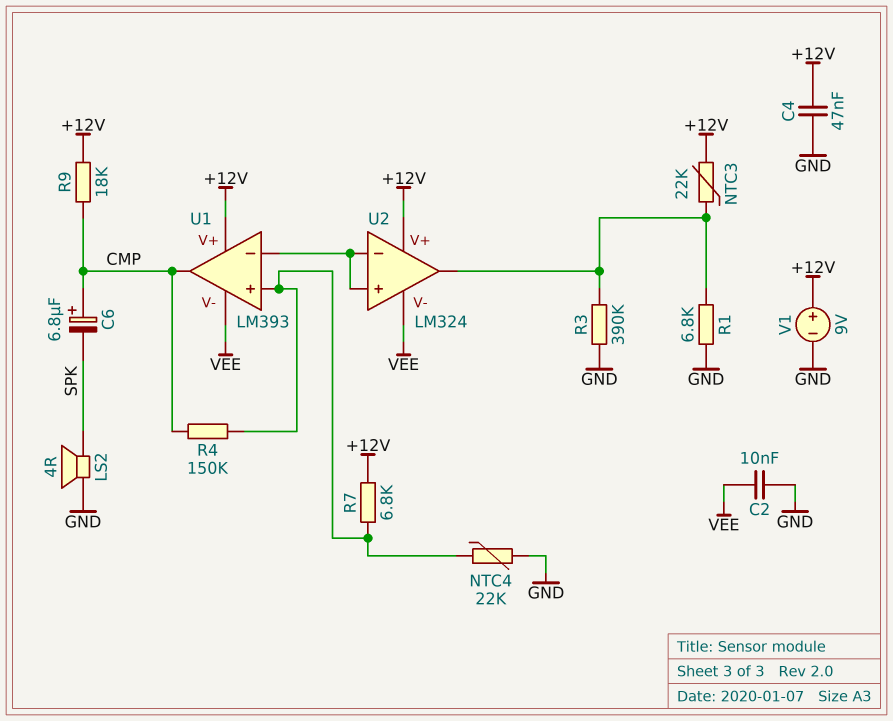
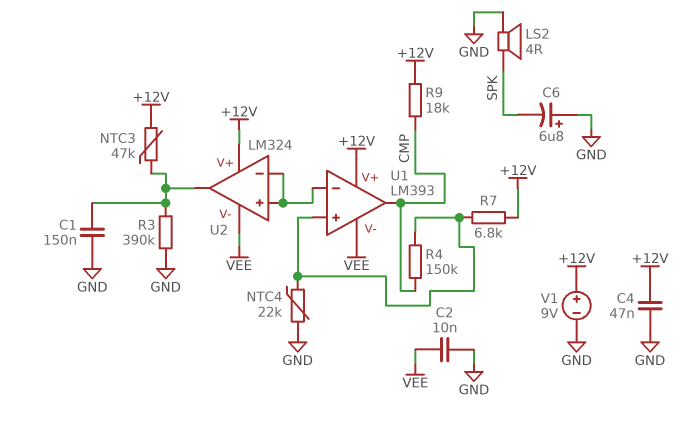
C1: none -> 150nF (GND, U2/out)
C6: 6.8uF (plus CMP, minus SPK) -> 6.8uF (plus GND, minus SPK)
NTC3: 22k (+12V, U2/out) -> 47k (+12V, U2/out)
R1: 6.8k (GND, U2/out) -> none

